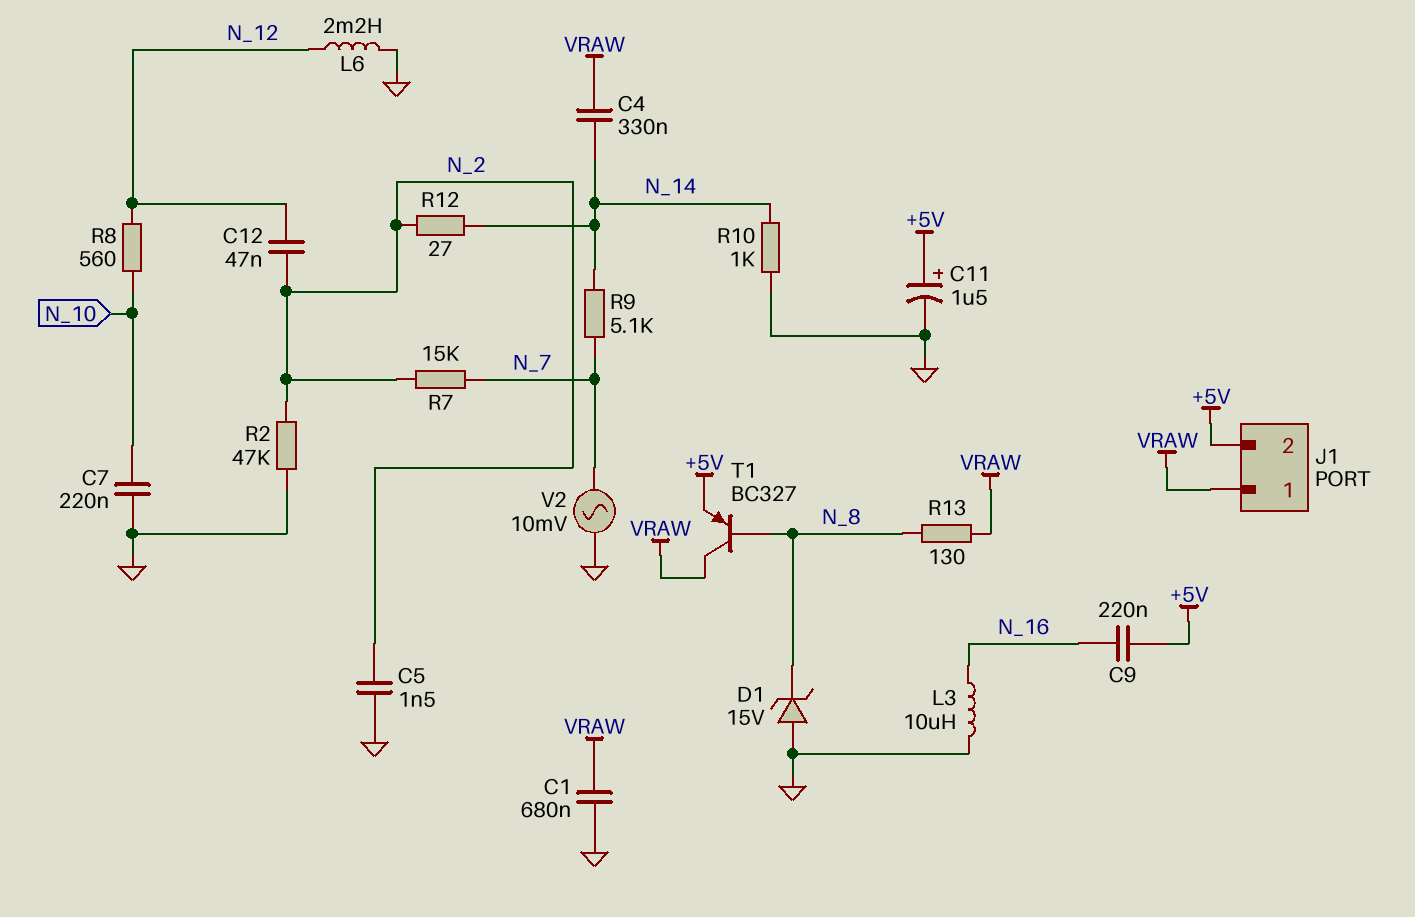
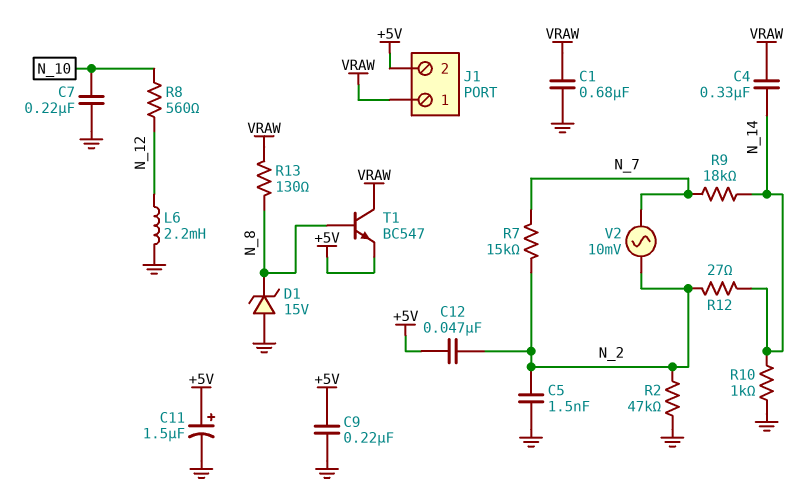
C9: 220nF (+5V, N_16) -> 220nF (+5V, GND)
C12: 47nF (N_2, N_12) -> 47nF (+5V, N_2)
L3: 10uH (GND, N_16) -> none
R9: 5.1k (N_7, N_14) -> 18k (N_7, N_14)
T1: PNP BC327 (B N_8, C VRAW, E +5V) -> NPN BC547 (B N_8, C VRAW, E +5V)
V2: AC 10mV (GND, N_7) -> AC 10mV (N_2, N_7)

